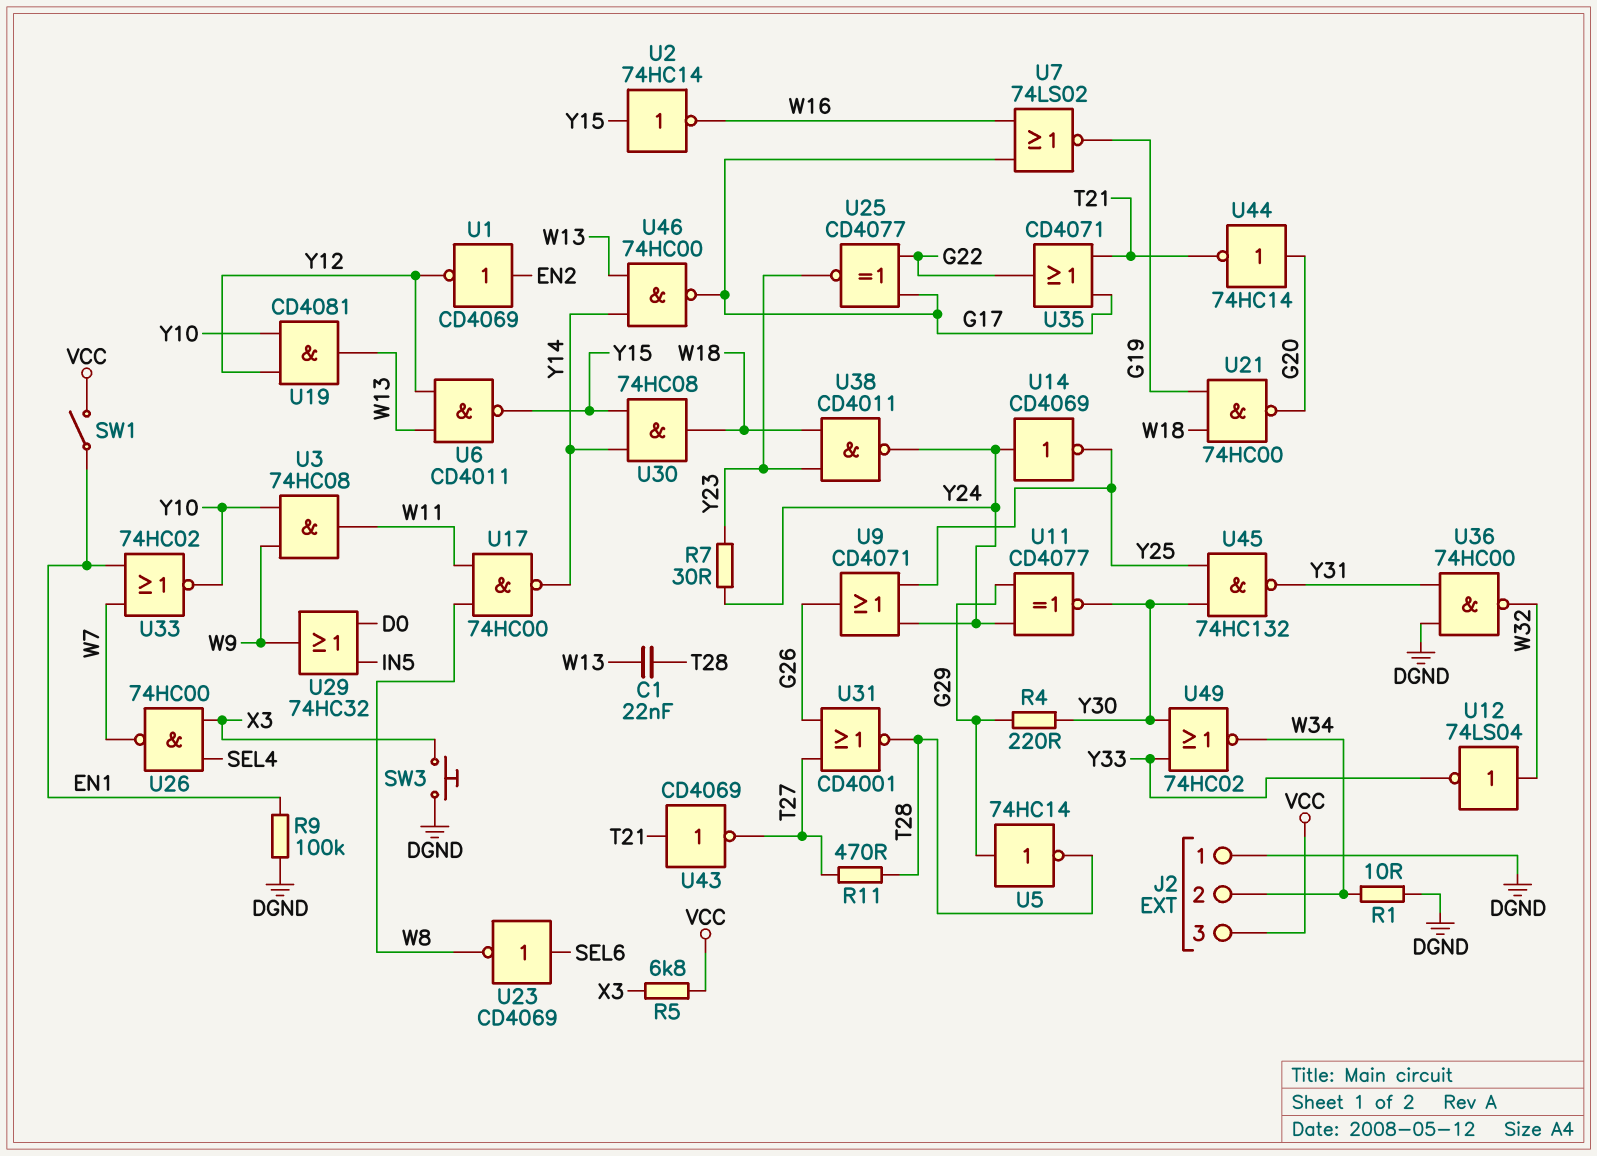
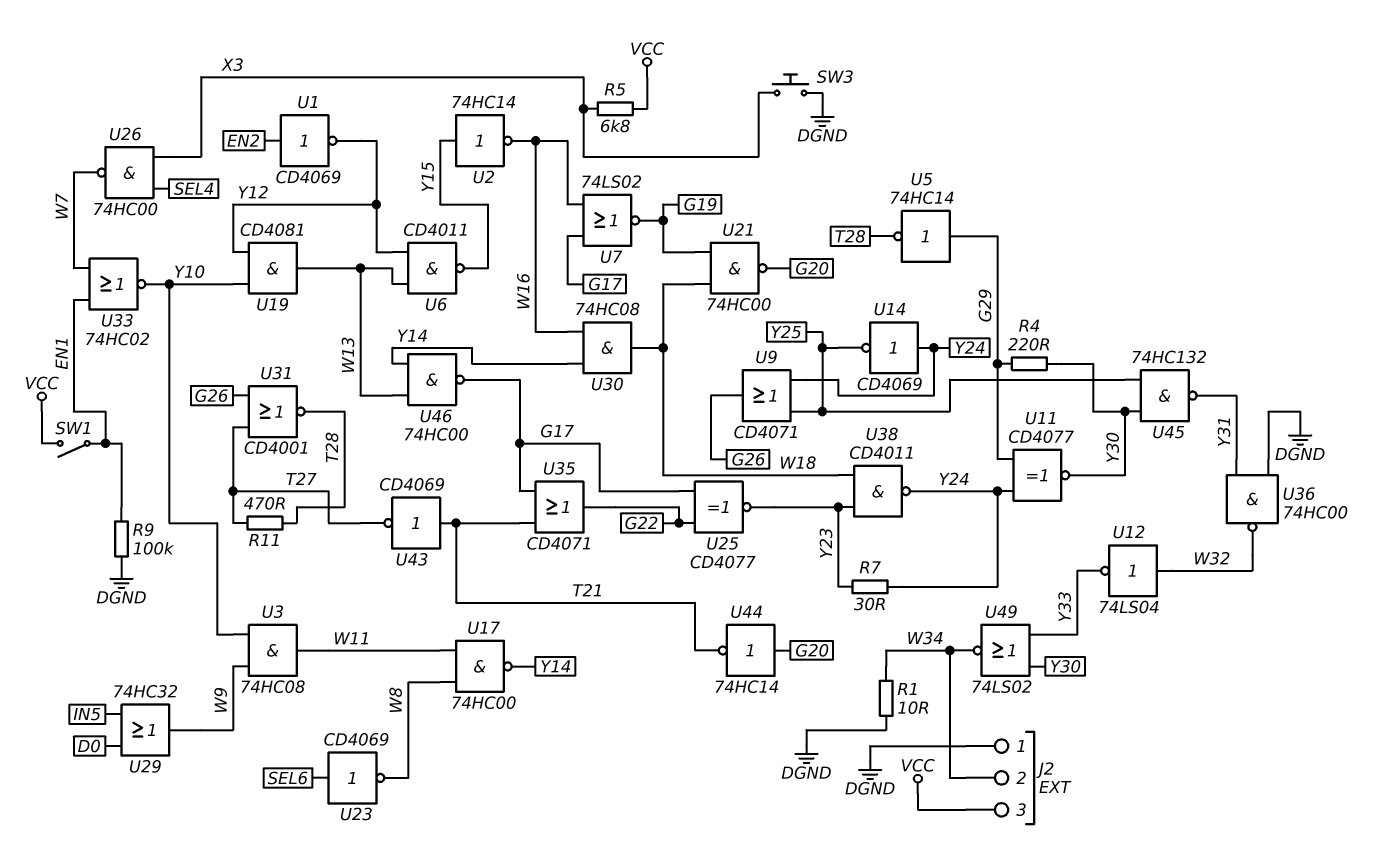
C1: 22nF (T28, W13) -> none
U30: AND 74HC08 (in Y14, in Y15, out W18) -> AND 74HC08 (in W16, in Y14, out W18)
U49: NOR 74HC02 (in Y30, in Y33, out W34) -> NOR 74LS02 (in Y30, in Y33, out W34)

